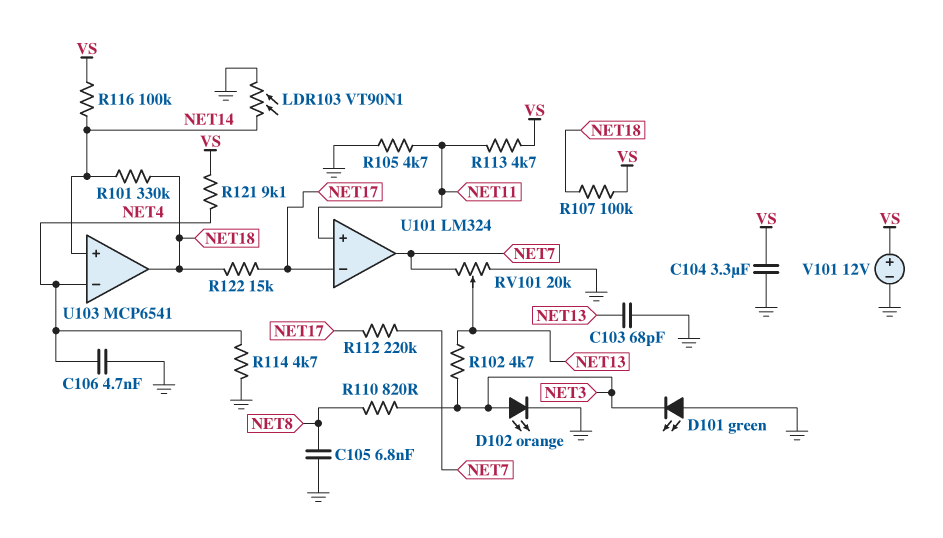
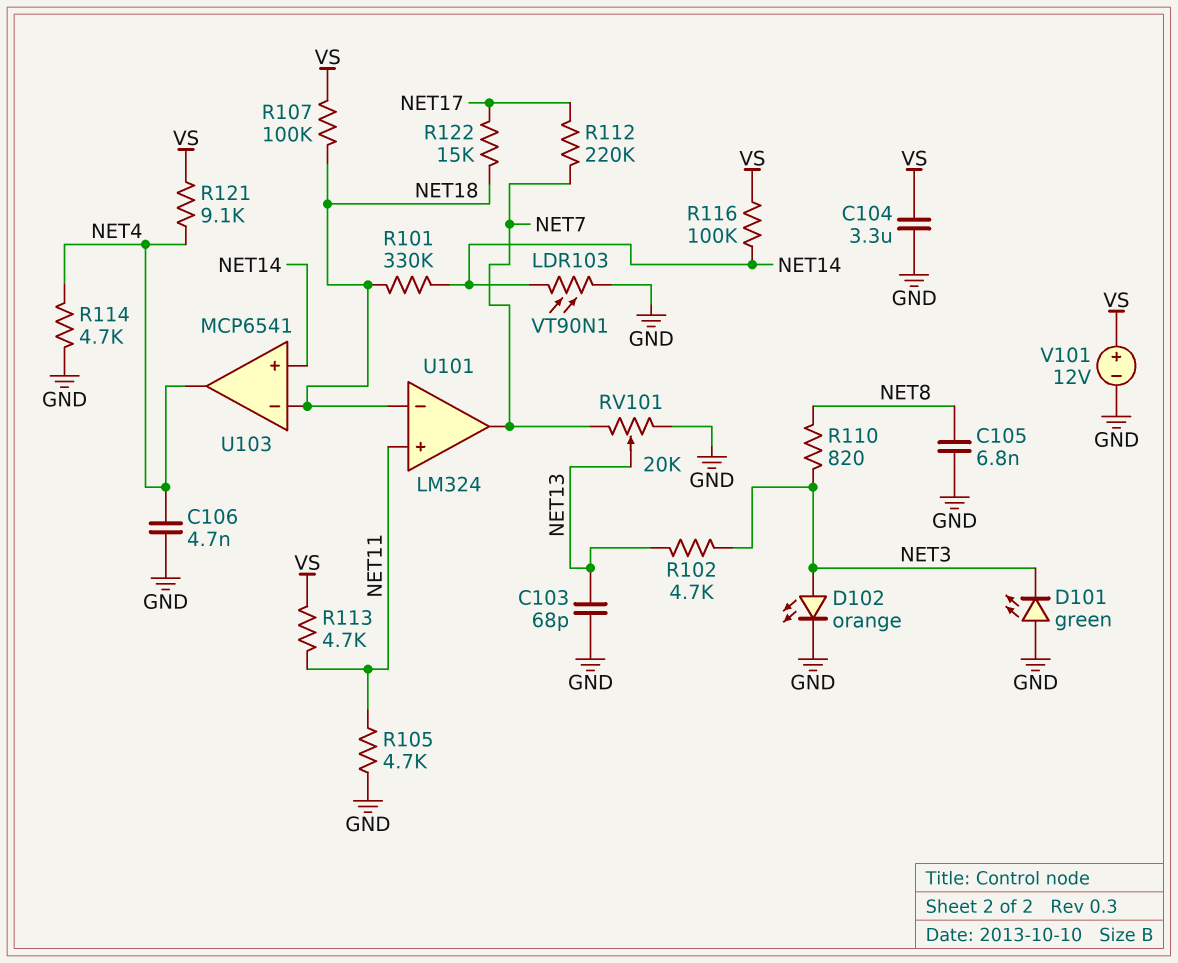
U101 pin in-: NET17 -> NET18
U103 pin in-: NET4 -> NET18
U103 pin out: NET18 -> NET4

